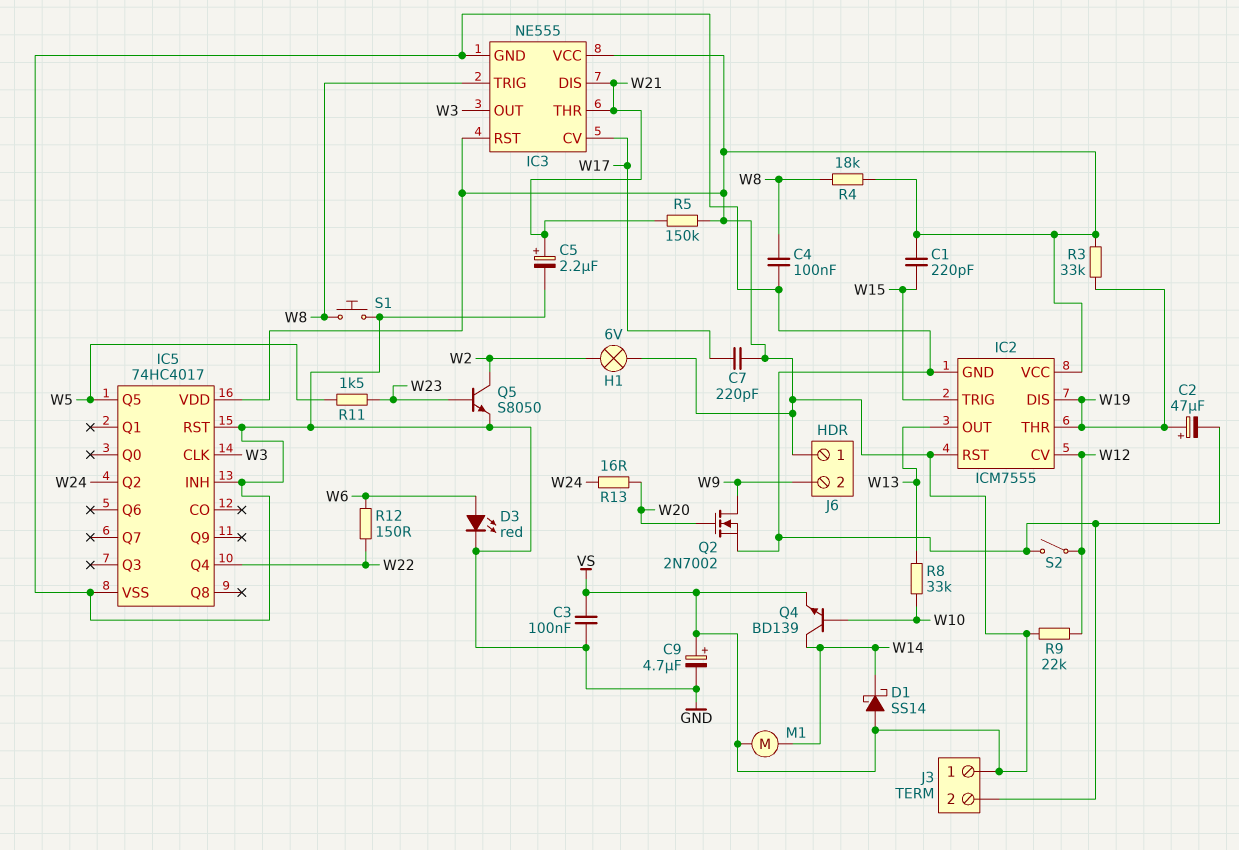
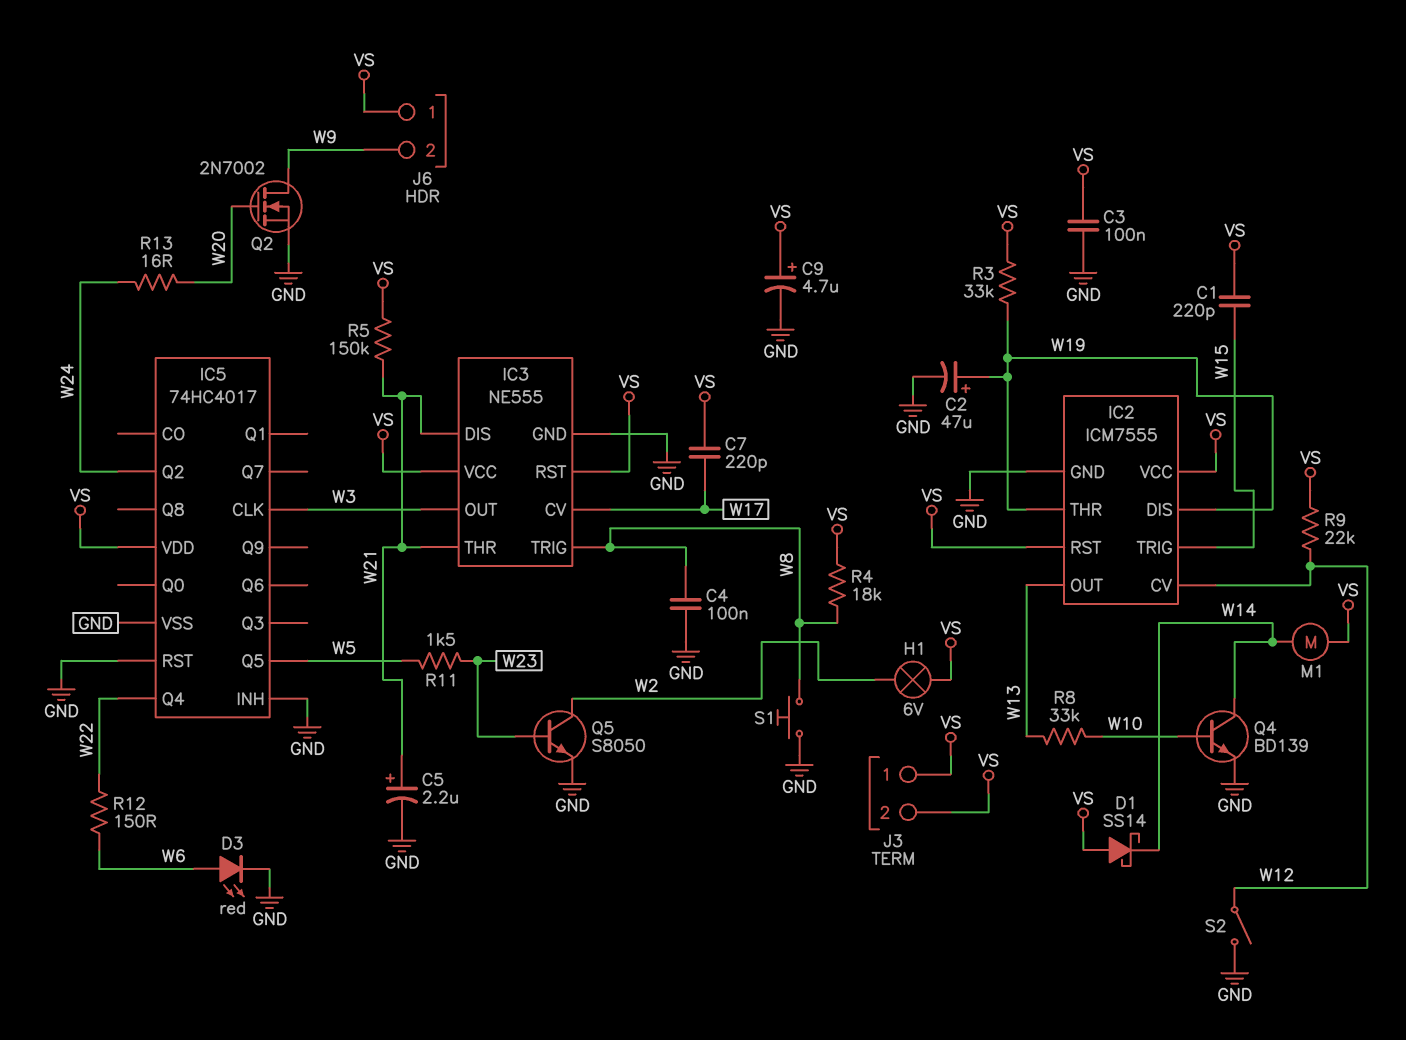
J3 pin 2: GND -> VS
Q4: NPN BD139 (B W10, C W14, E VS) -> NPN BD139 (B W10, C W14, E GND)

